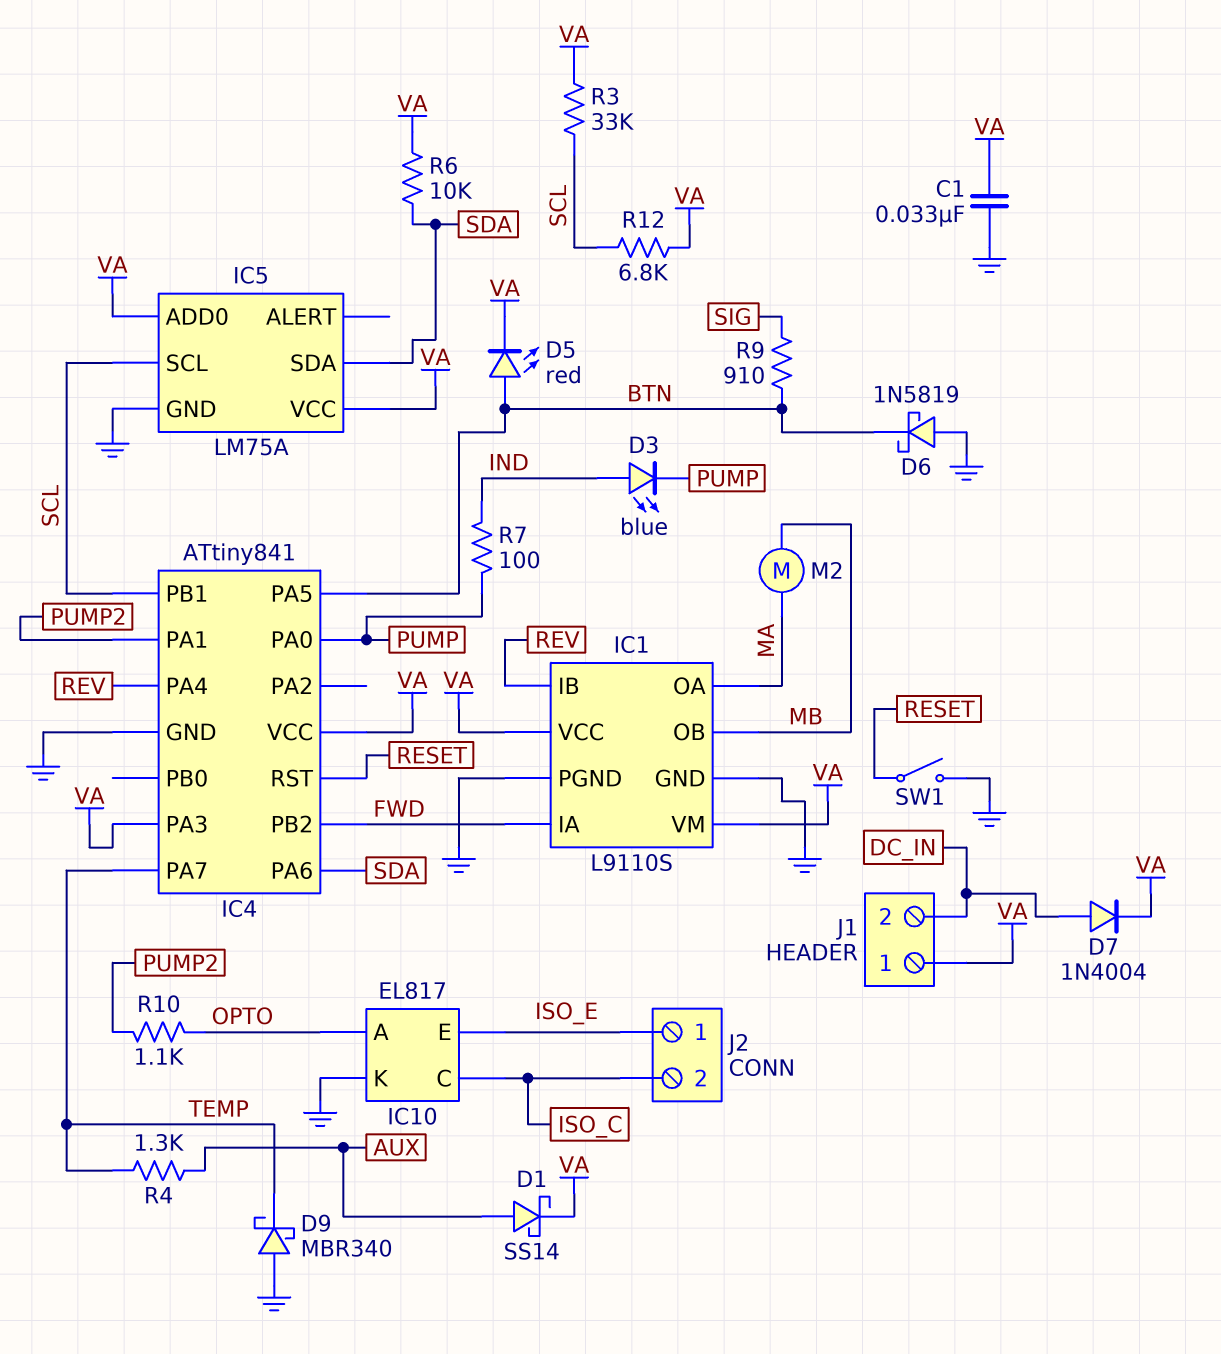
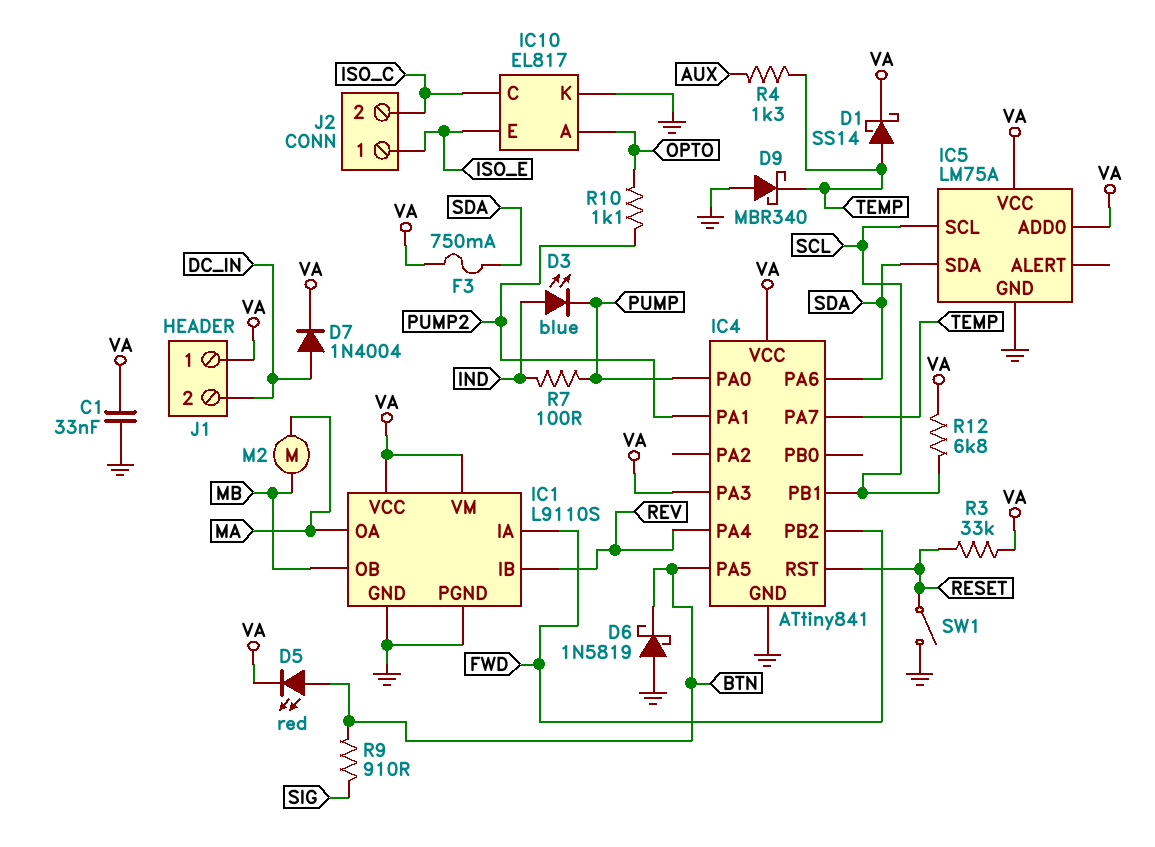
D1: schottky SS14 (A AUX, K VA) -> schottky SS14 (A TEMP, K VA)
F3: none -> 750mA (SDA, VA)
R3: 33k (SCL, VA) -> 33k (RESET, VA)
R6: 10k (SDA, VA) -> none

